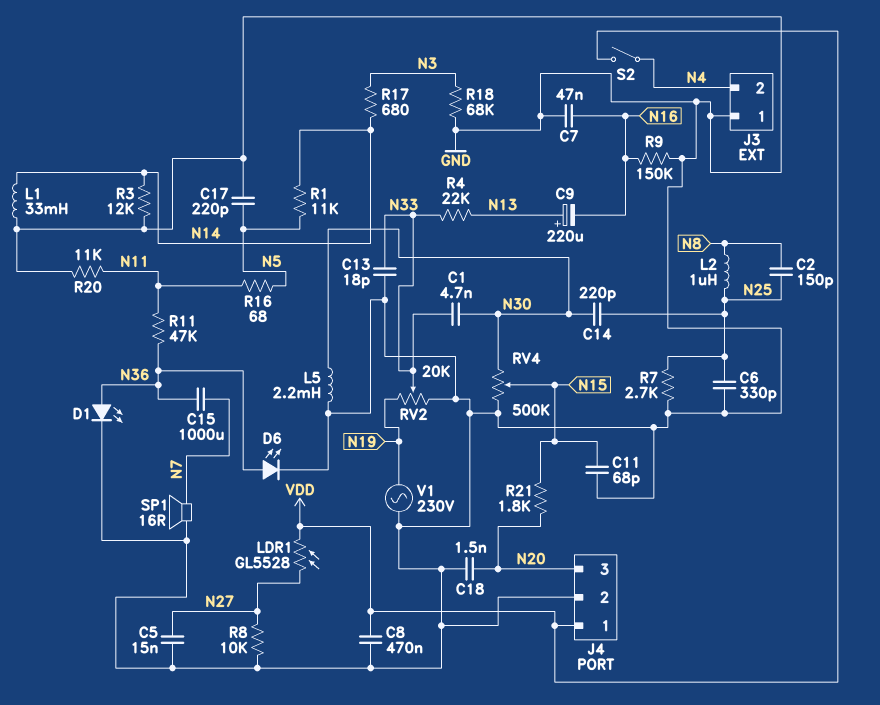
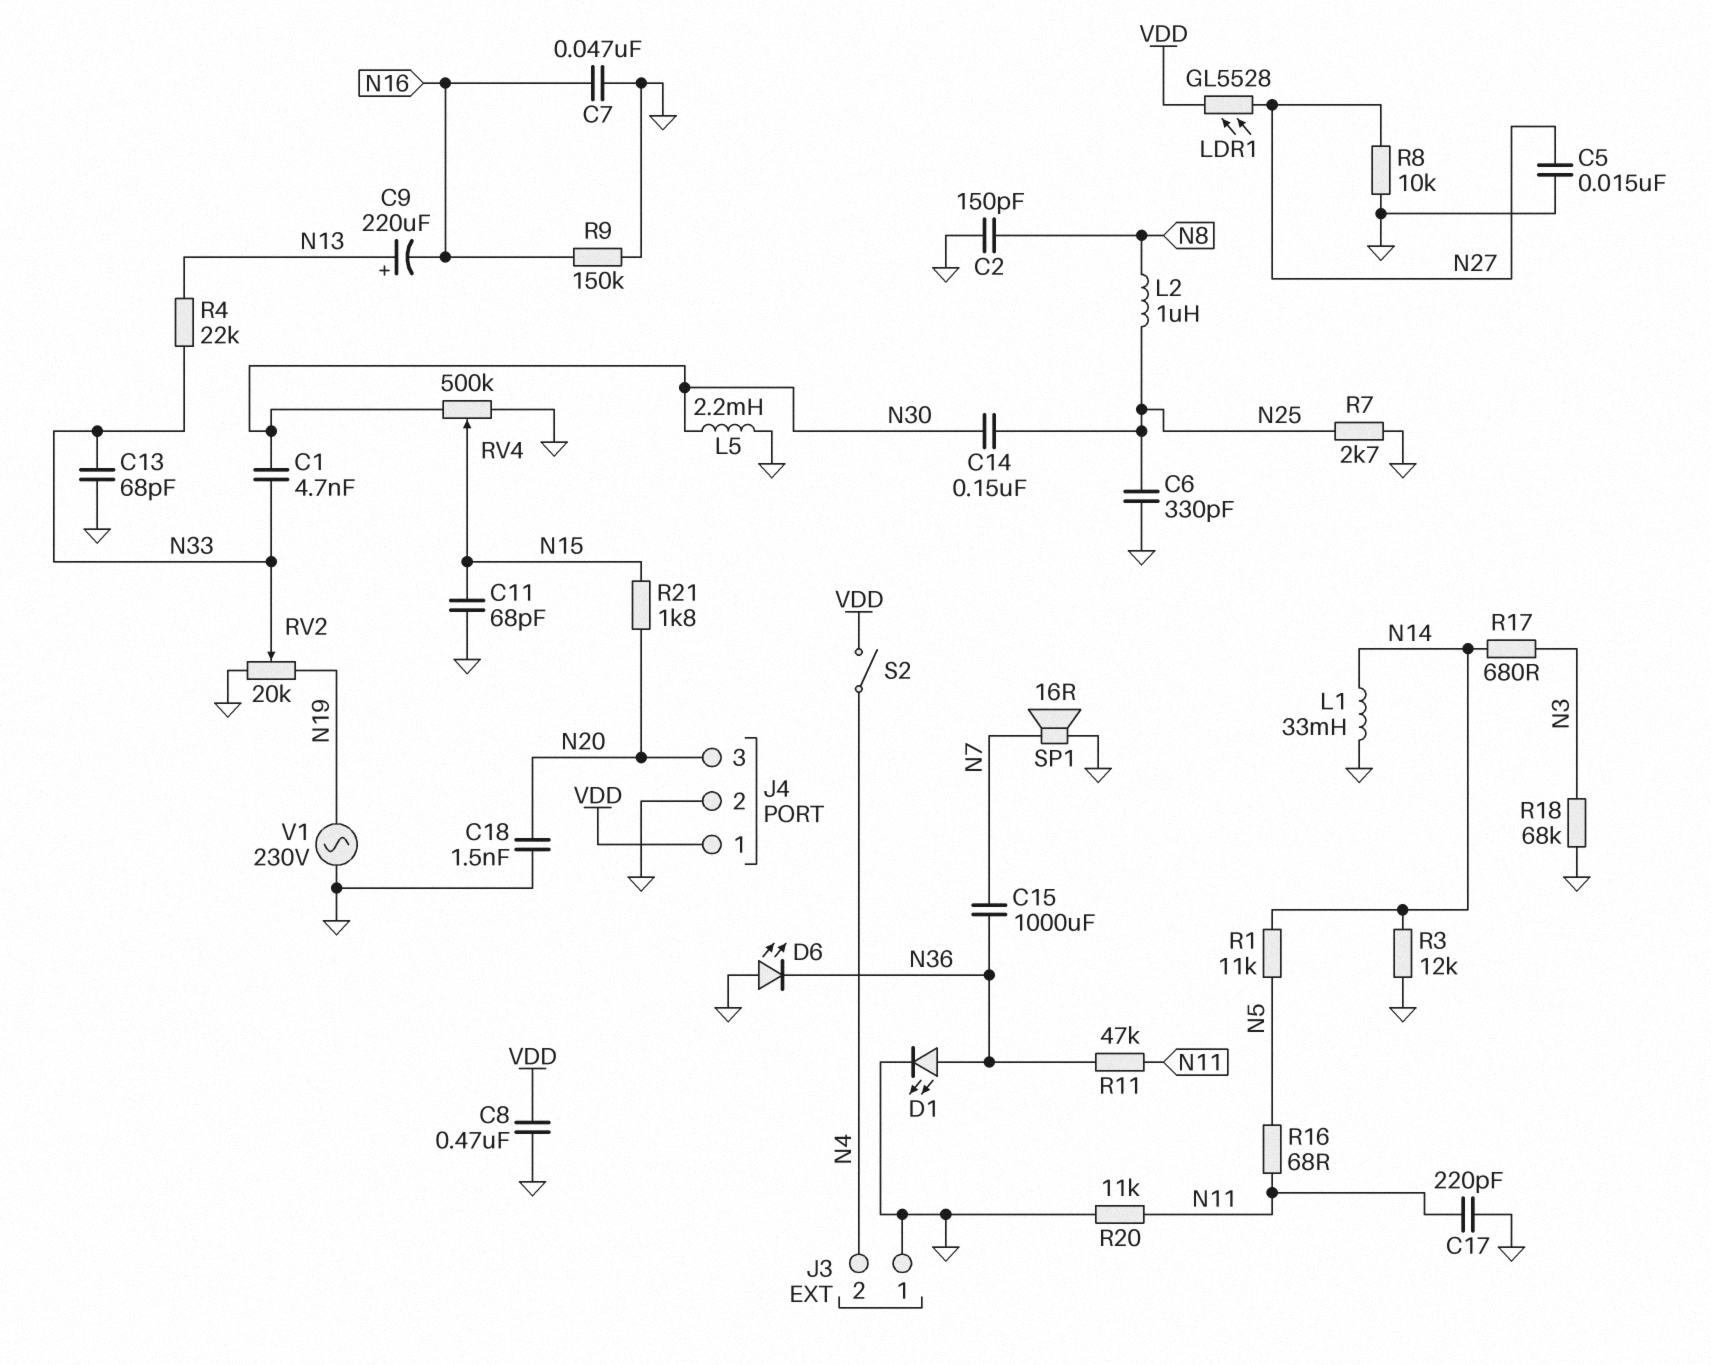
C2: 150pF (N8, N25) -> 150pF (GND, N8)
C13: 18pF (GND, N33) -> 68pF (GND, N33)
C14: 220pF (N25, N30) -> 150nF (N25, N30)
C17: 220pF (GND, N5) -> 220pF (GND, N11)
D6: LED (A N36, K GND) -> LED (A GND, K N36)

